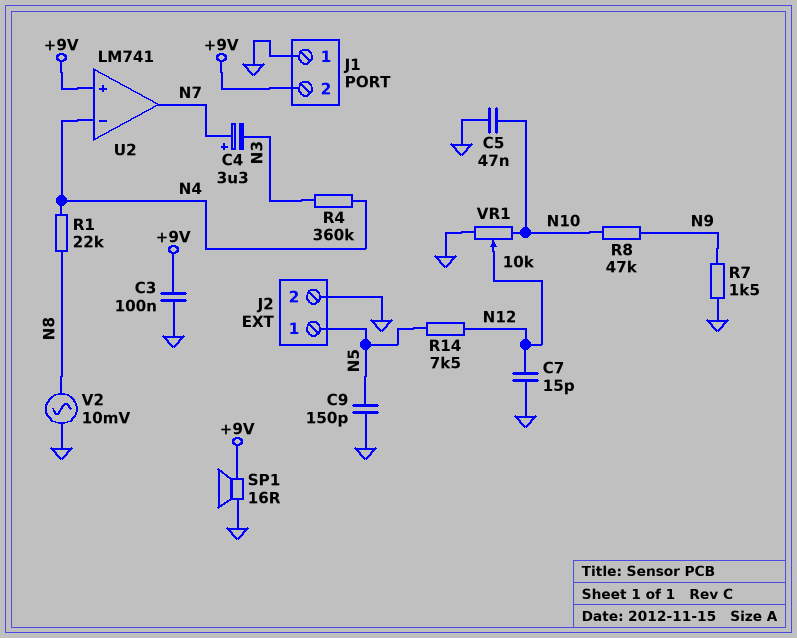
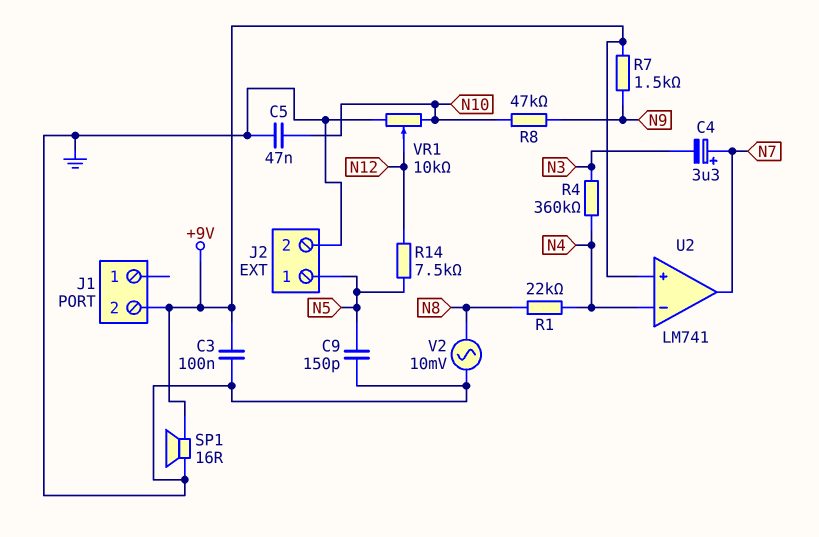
C7: 15pF (GND, N12) -> none
J1 pin 1: GND -> none
R7: 1.5k (GND, N9) -> 1.5k (+9V, N9)

